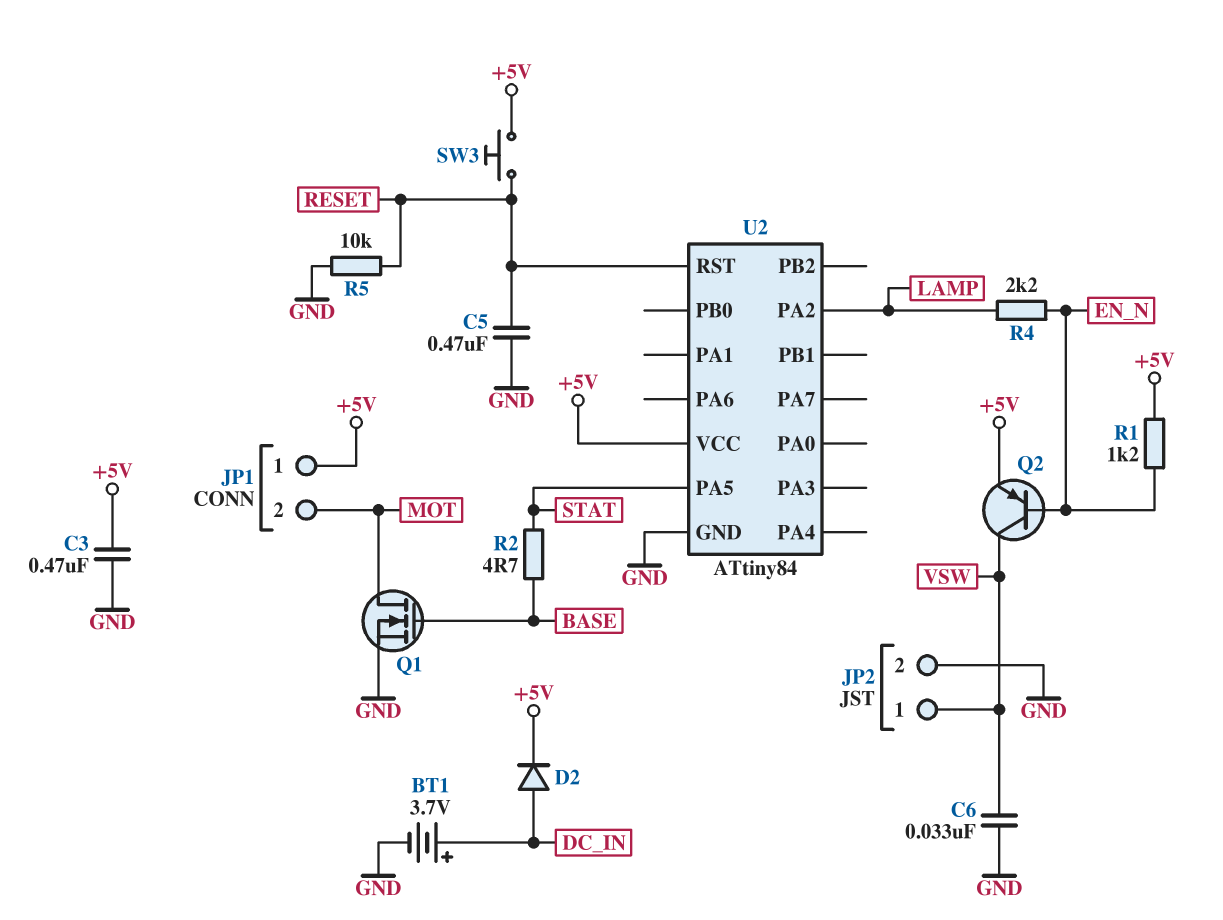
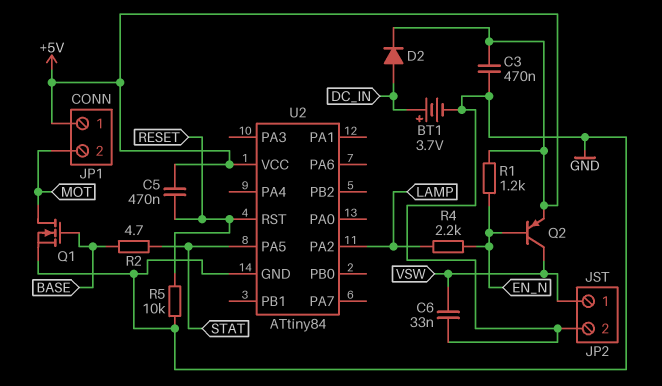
C5: 470nF (GND, RESET) -> 470nF (+5V, RESET)
SW3: button (+5V, RESET) -> none

